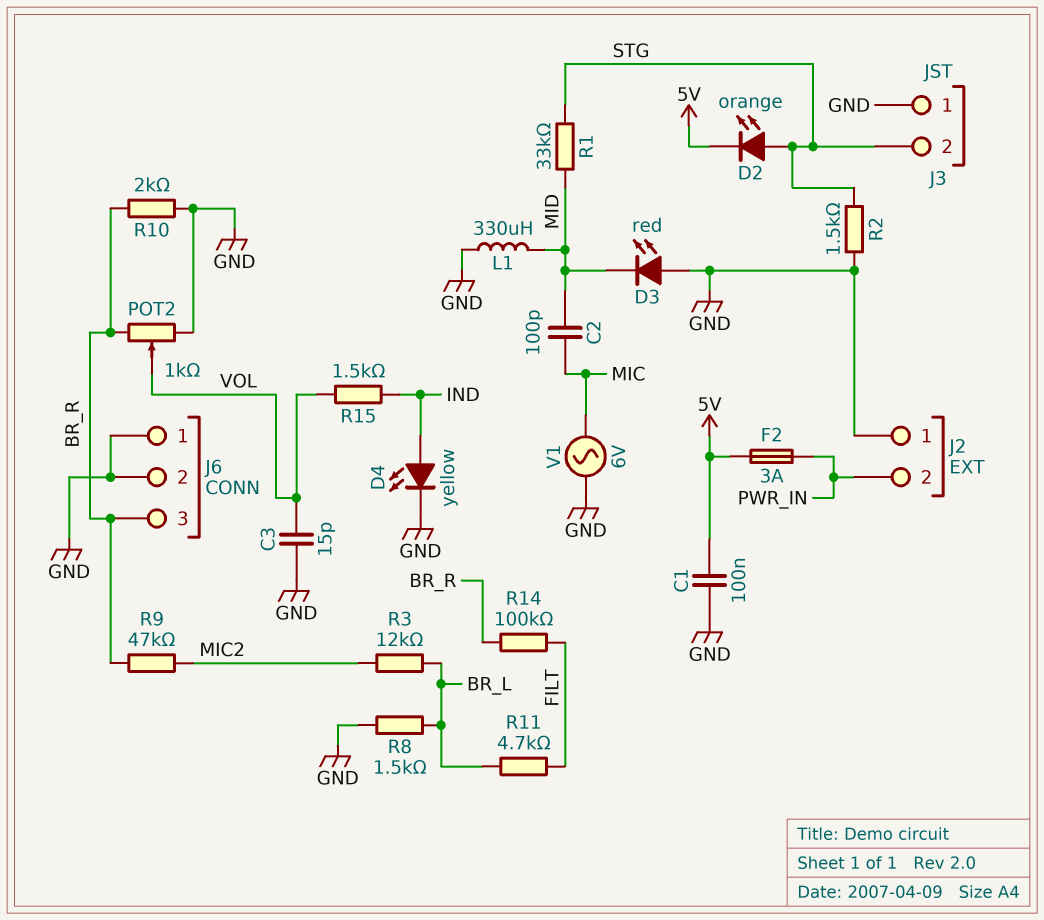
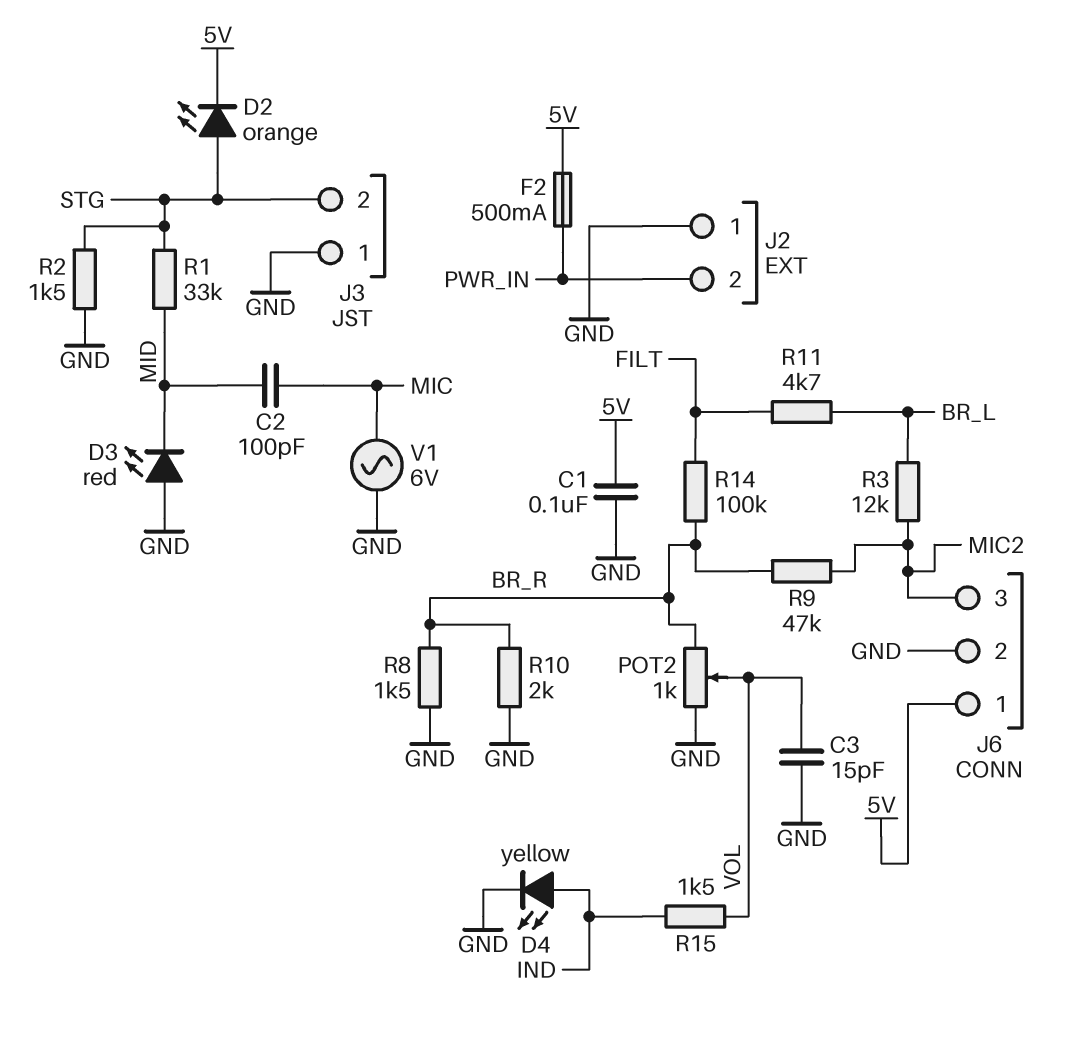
F2: 3A (5V, PWR_IN) -> 500mA (5V, PWR_IN)
J6 pin 1: GND -> 5V
J6 pin 3: BR_R -> MIC2
L1: 330uH (GND, MID) -> none
R8: 1.5k (BR_L, GND) -> 1.5k (BR_R, GND)

